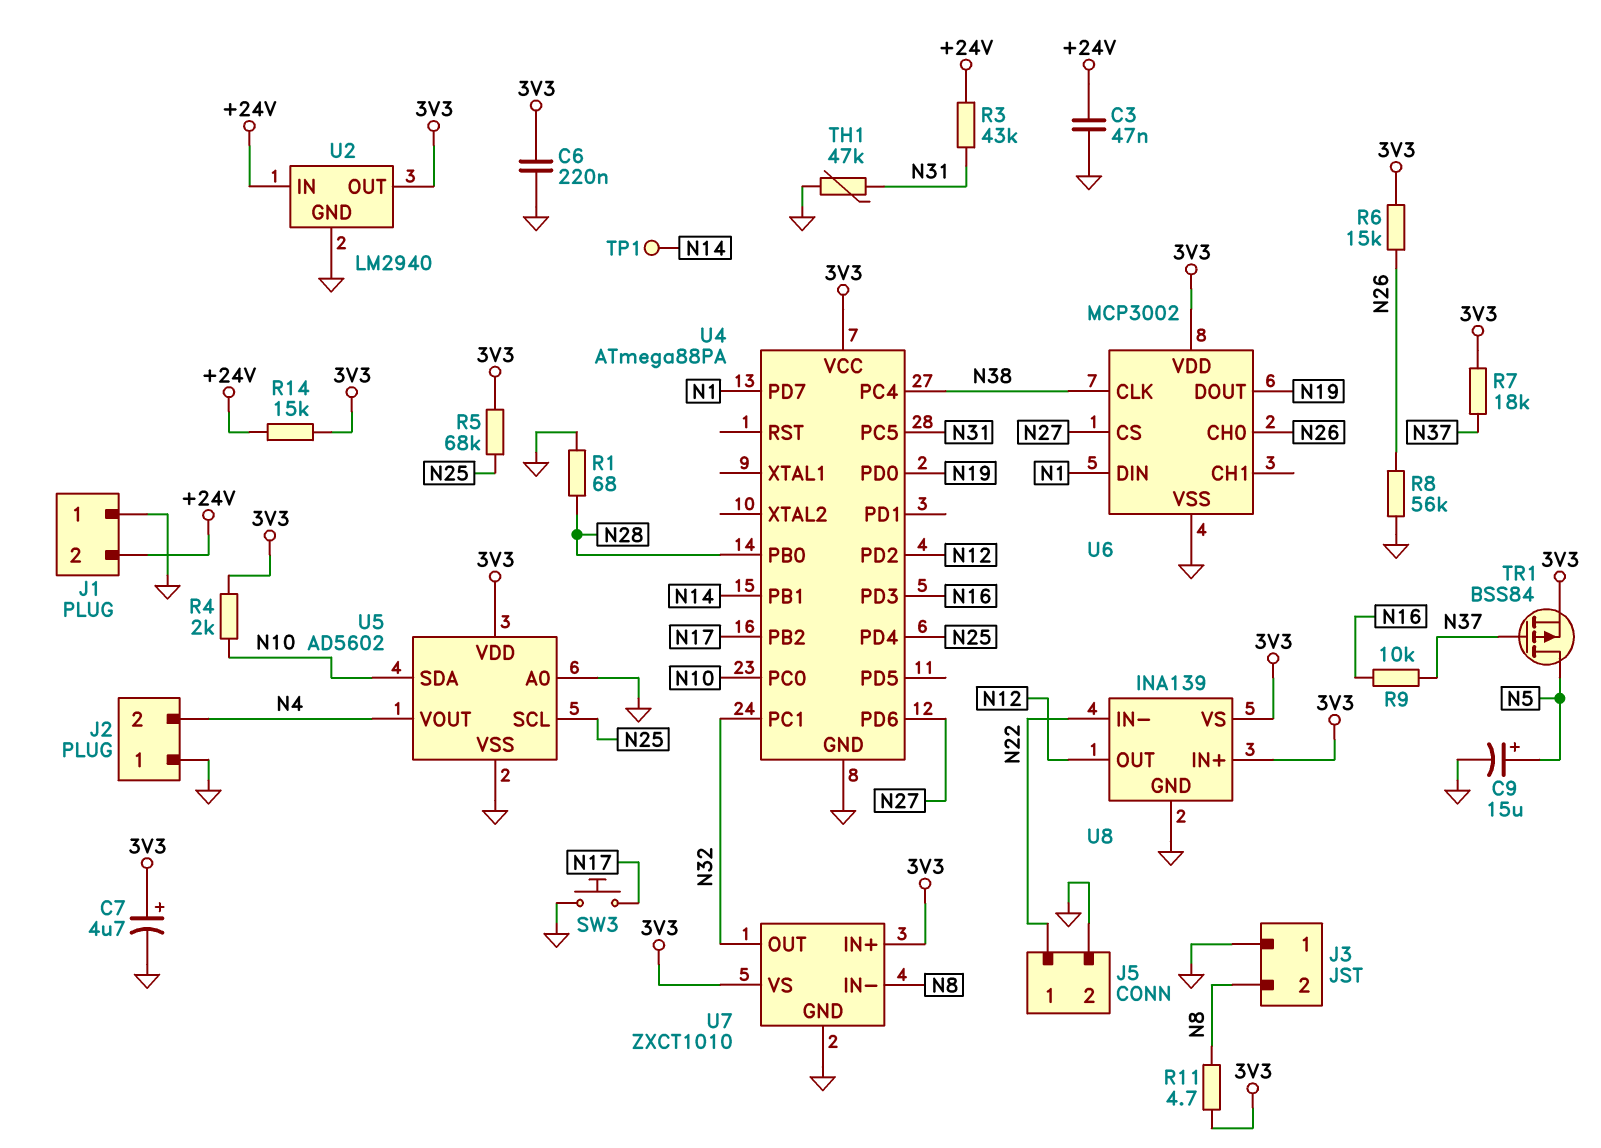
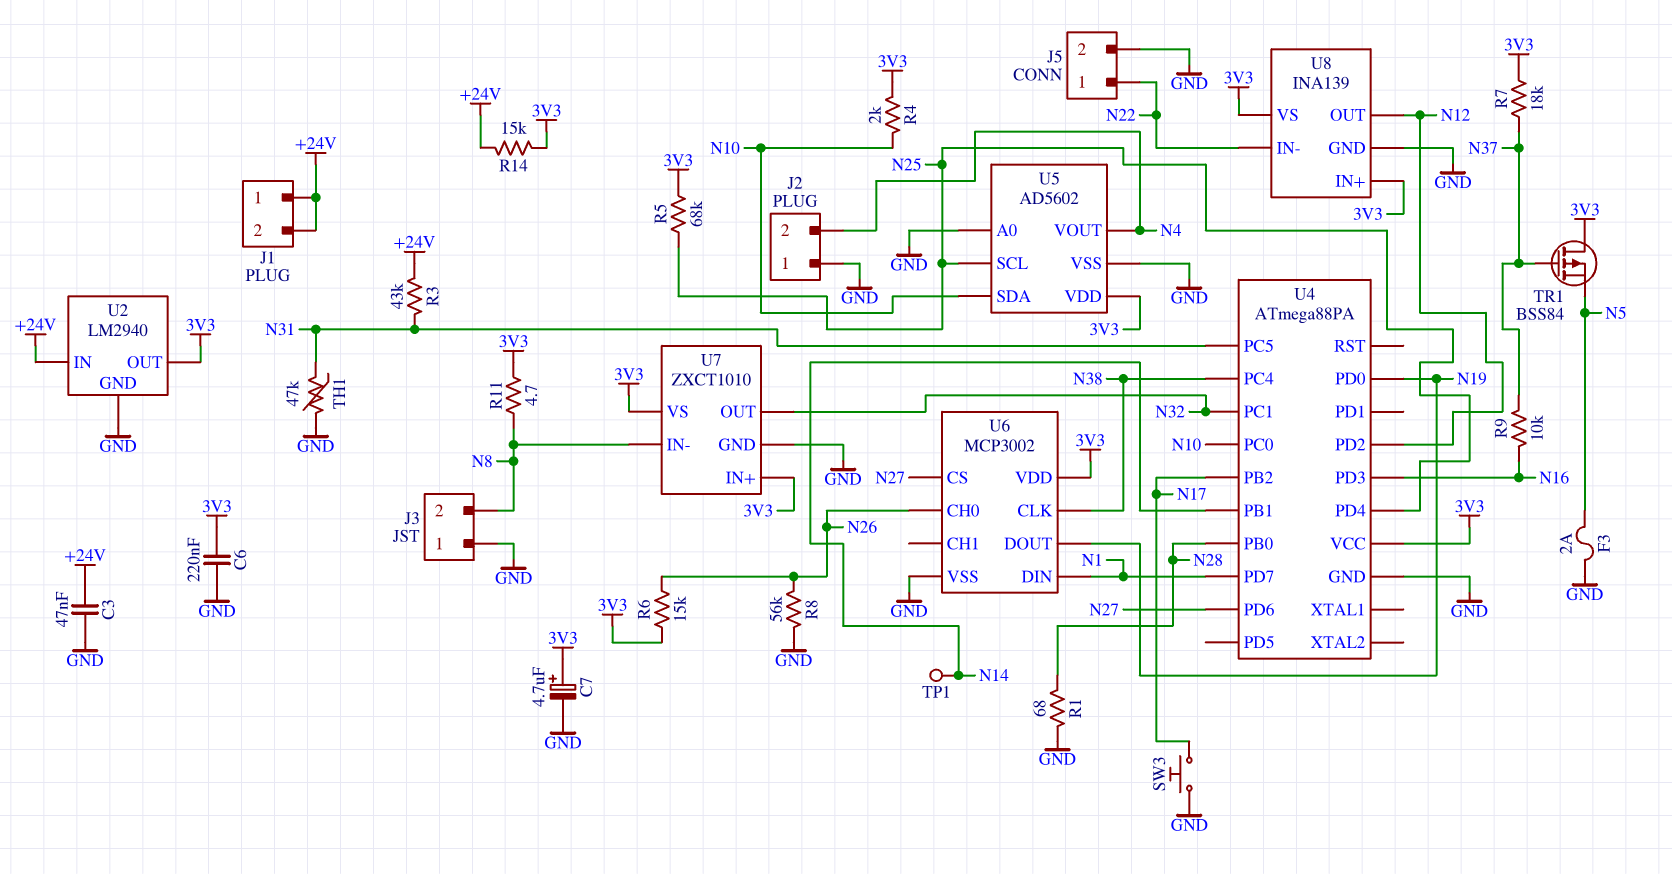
C9: 15uF (plus N5, minus GND) -> none
F3: none -> 2A (GND, N5)
J1 pin 1: GND -> +24V
TR1: PMOS BSS84 (G N37, D N5, S 3V3) -> PMOS BSS84 (G N37, D 3V3, S N5)

